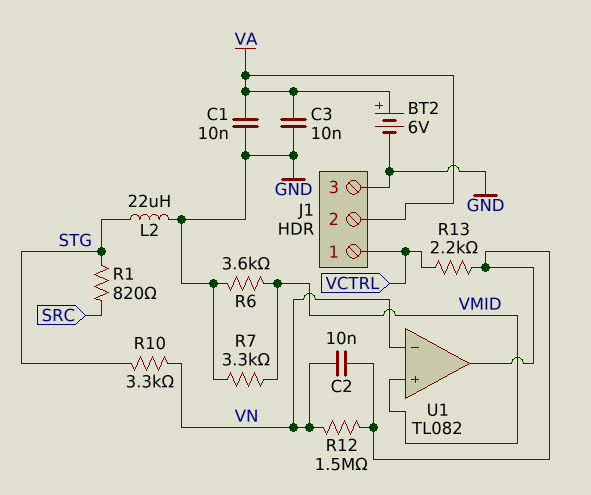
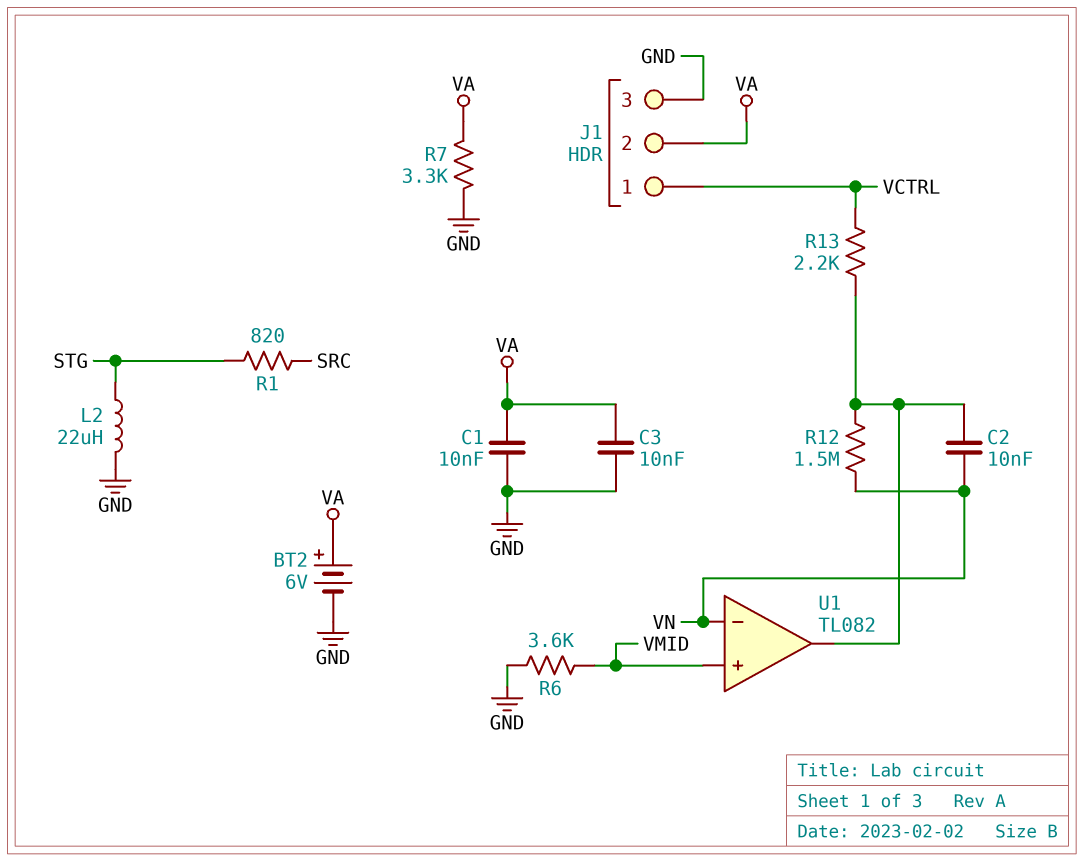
R7: 3.3k (GND, VMID) -> 3.3k (GND, VA)
R10: 3.3k (STG, VN) -> none

